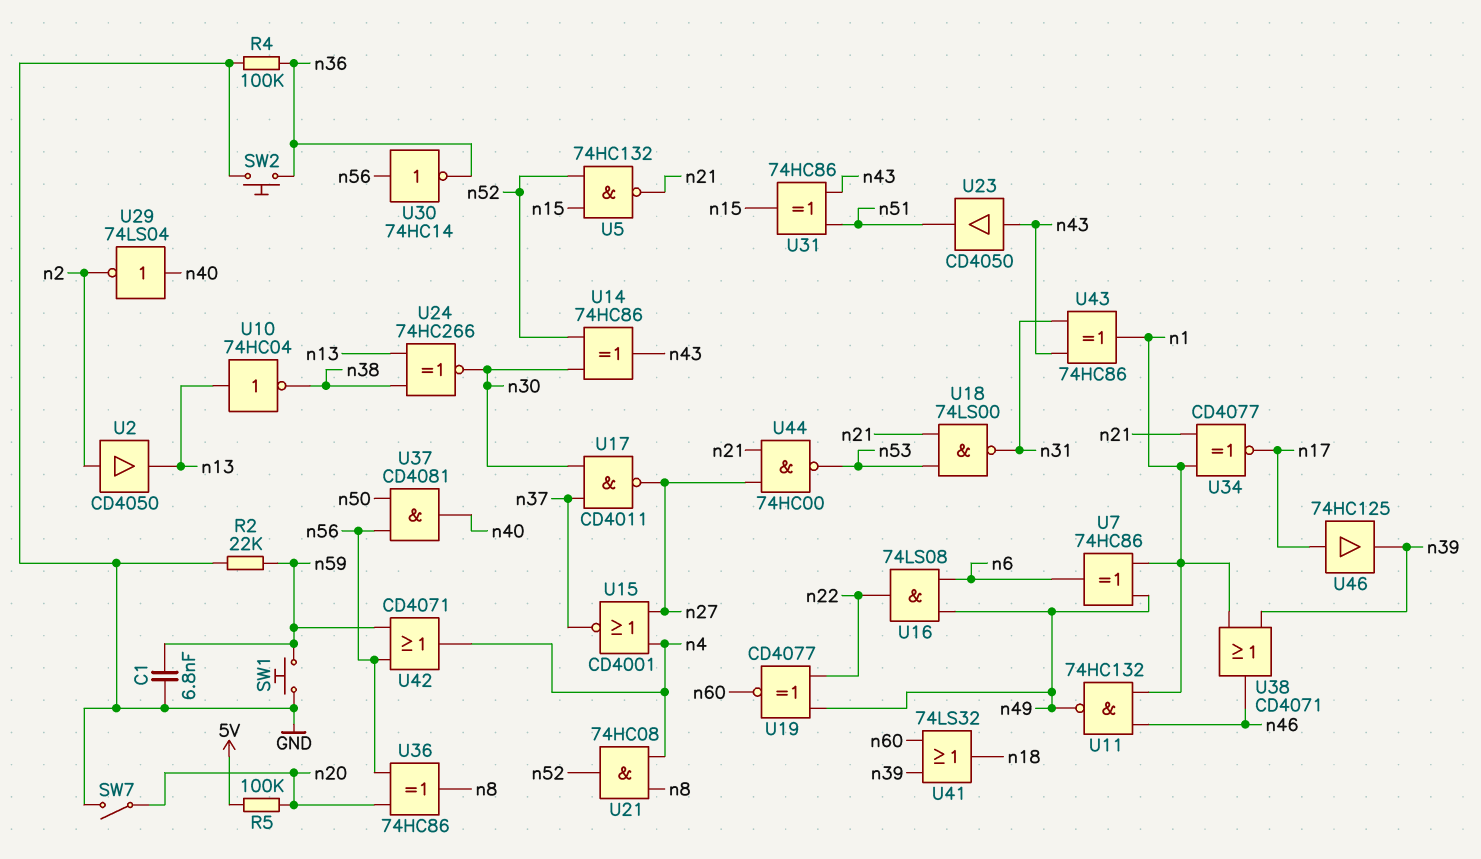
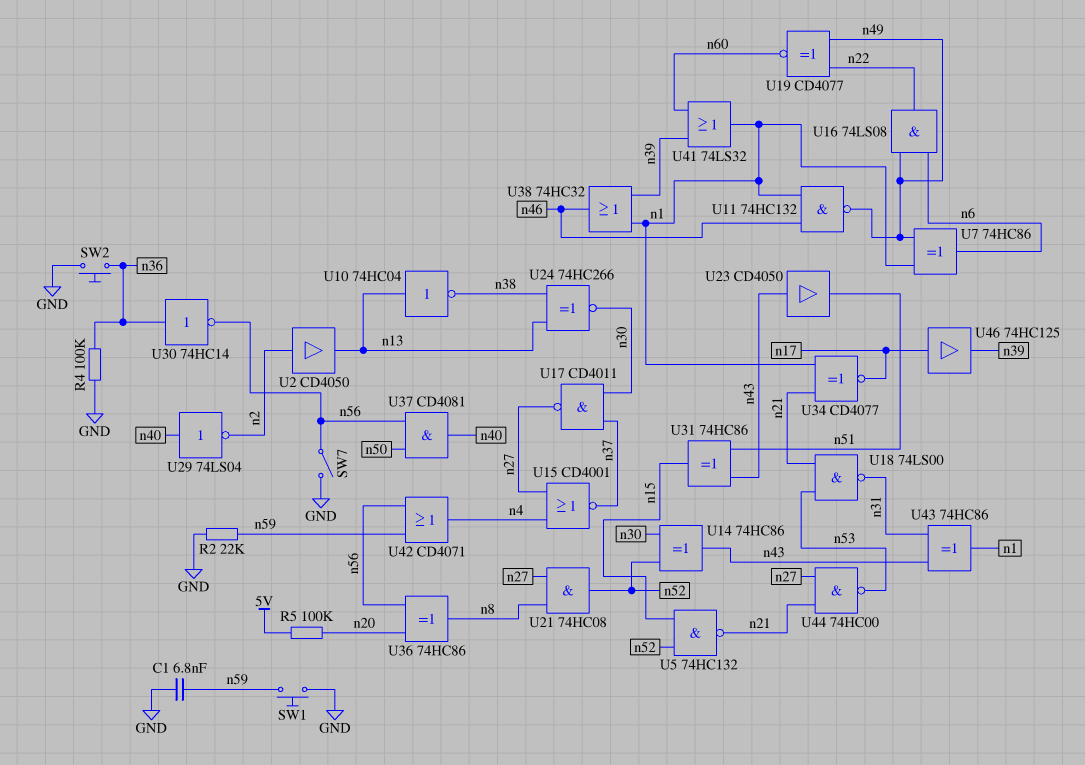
SW7: switch (GND, n20) -> switch (GND, n56)
U21: AND 74HC08 (in n4, in n8, out n52) -> AND 74HC08 (in n8, in n27, out n52)
U30: NOT 74HC14 (in n56, out n36) -> NOT 74HC14 (in n36, out n56)
U38: OR CD4071 (in n1, in n39, out n46) -> OR 74HC32 (in n1, in n39, out n46)
U41: OR 74LS32 (in n39, in n60, out n18) -> OR 74LS32 (in n39, in n60, out n1)

